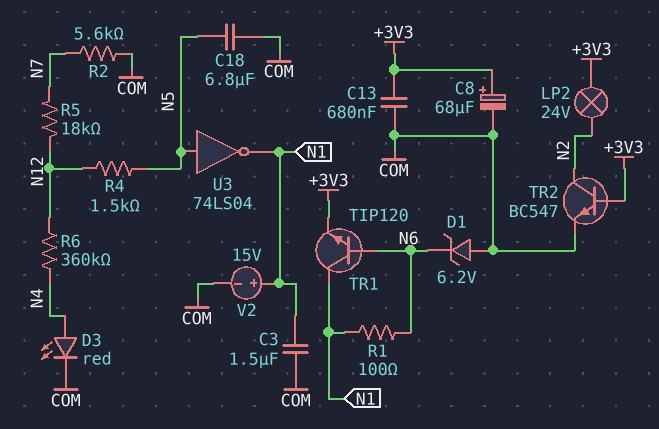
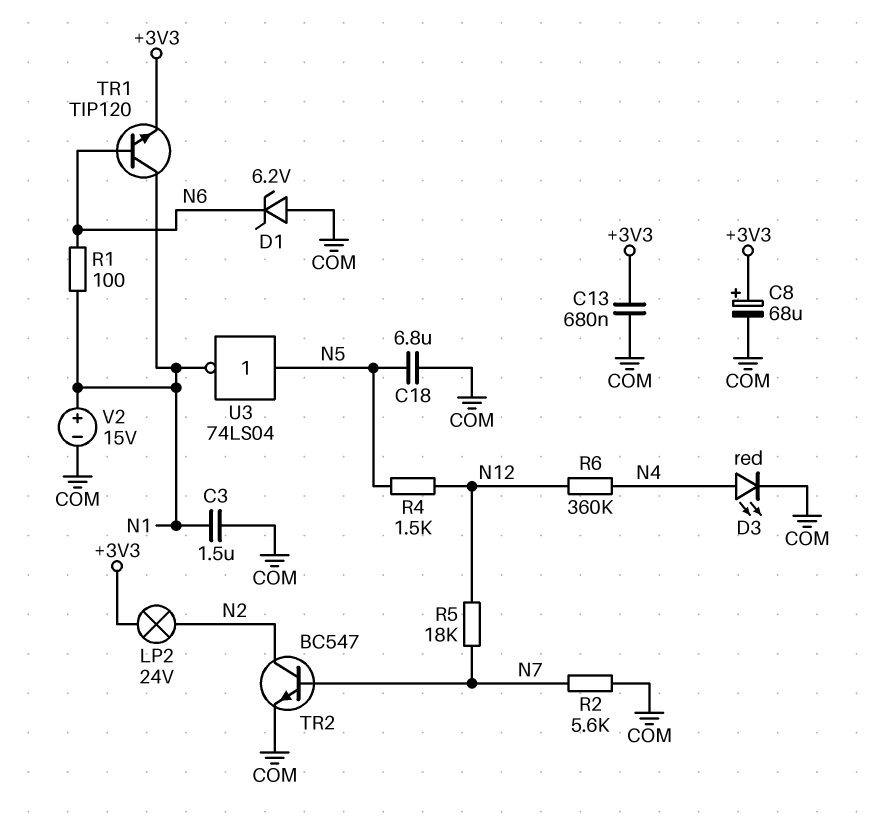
TR2: NPN BC547 (B +3V3, C N2, E COM) -> NPN BC547 (B N7, C N2, E COM)

